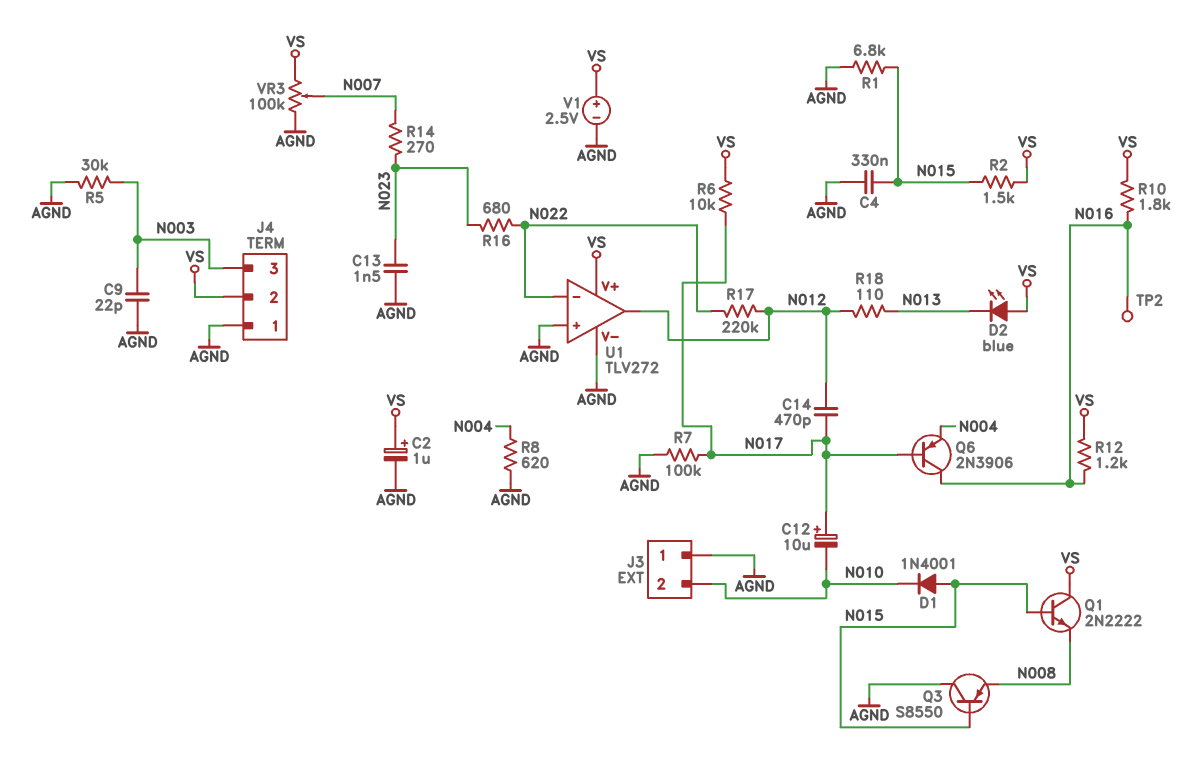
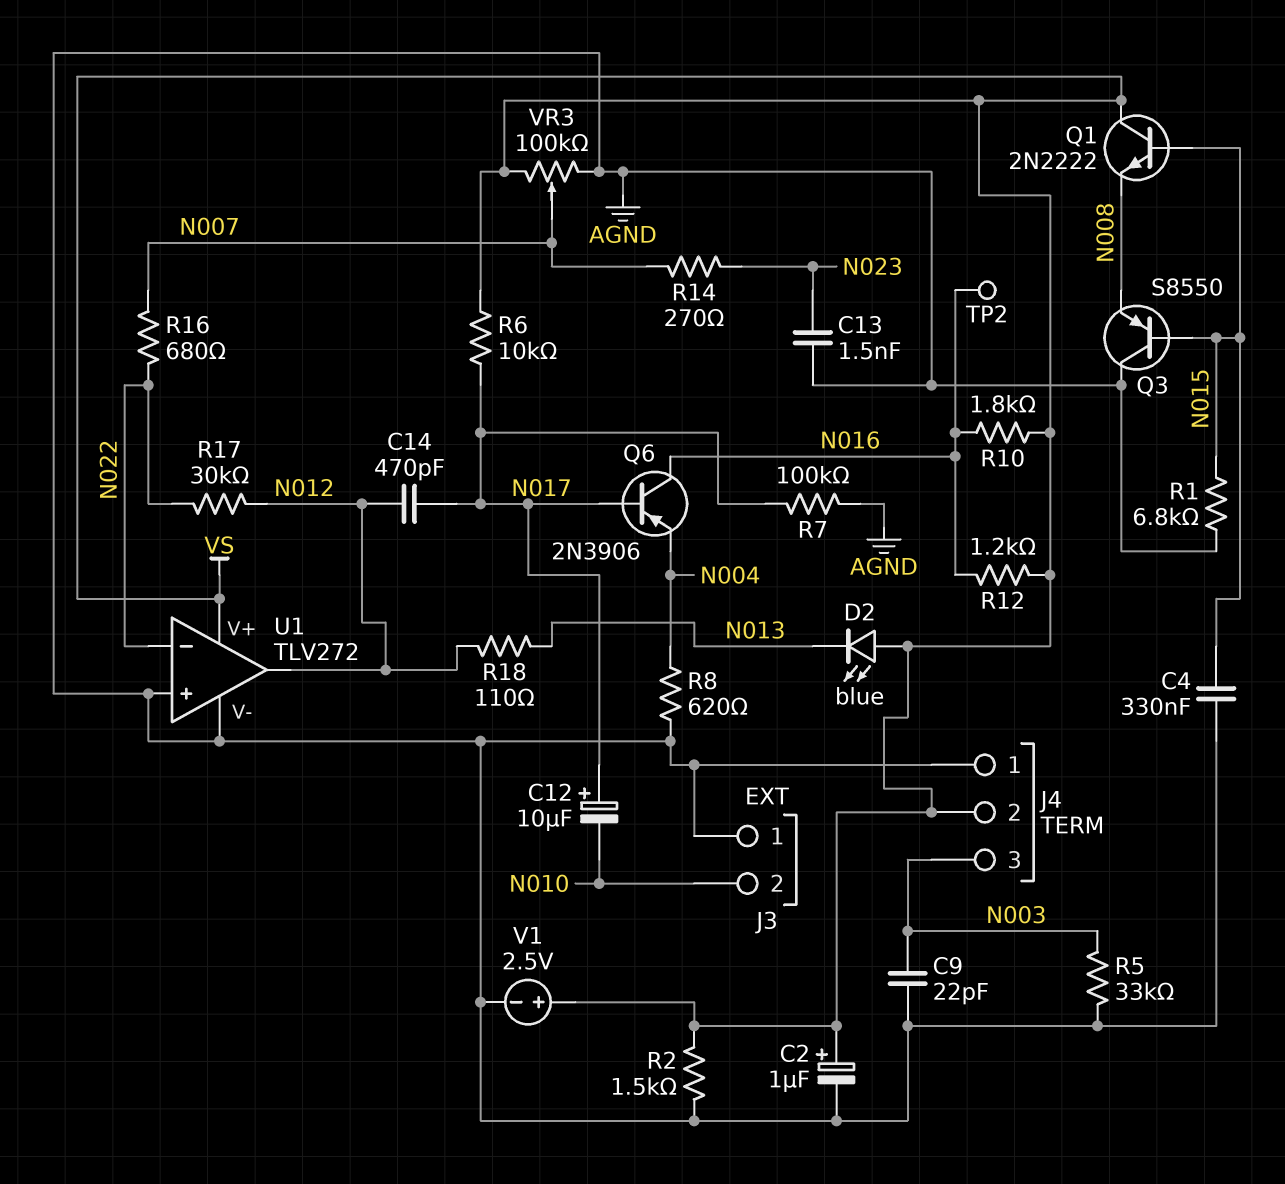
D1: diode 1N4001 (A N015, K N010) -> none
R2: 1.5k (N015, VS) -> 1.5k (AGND, VS)
R5: 30k (AGND, N003) -> 33k (AGND, N003)
R16: 680 (N022, N023) -> 680 (N007, N022)
R17: 220k (N012, N022) -> 30k (N012, N022)

